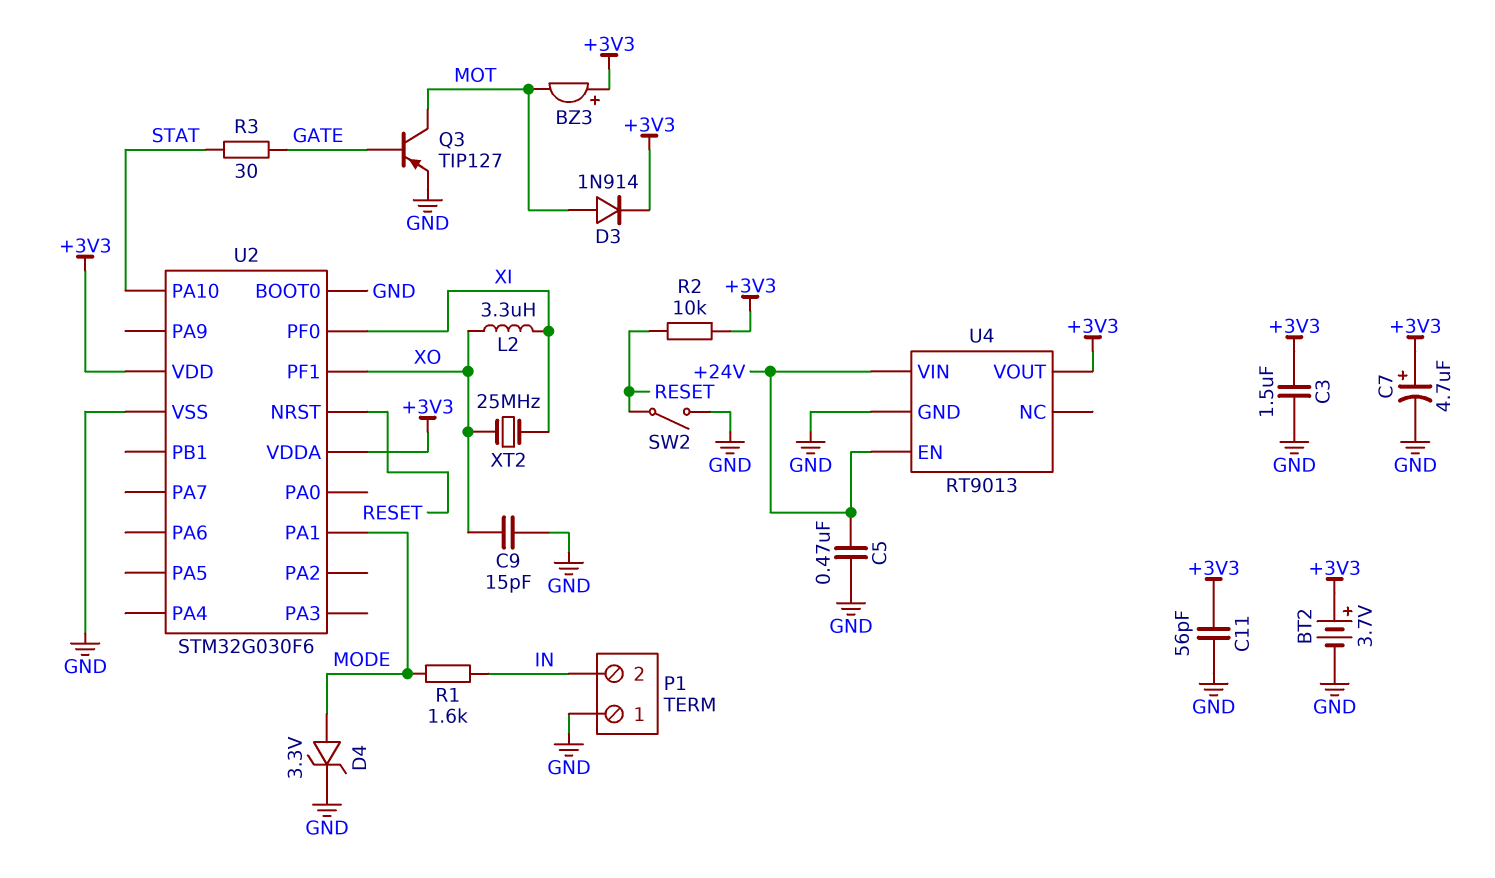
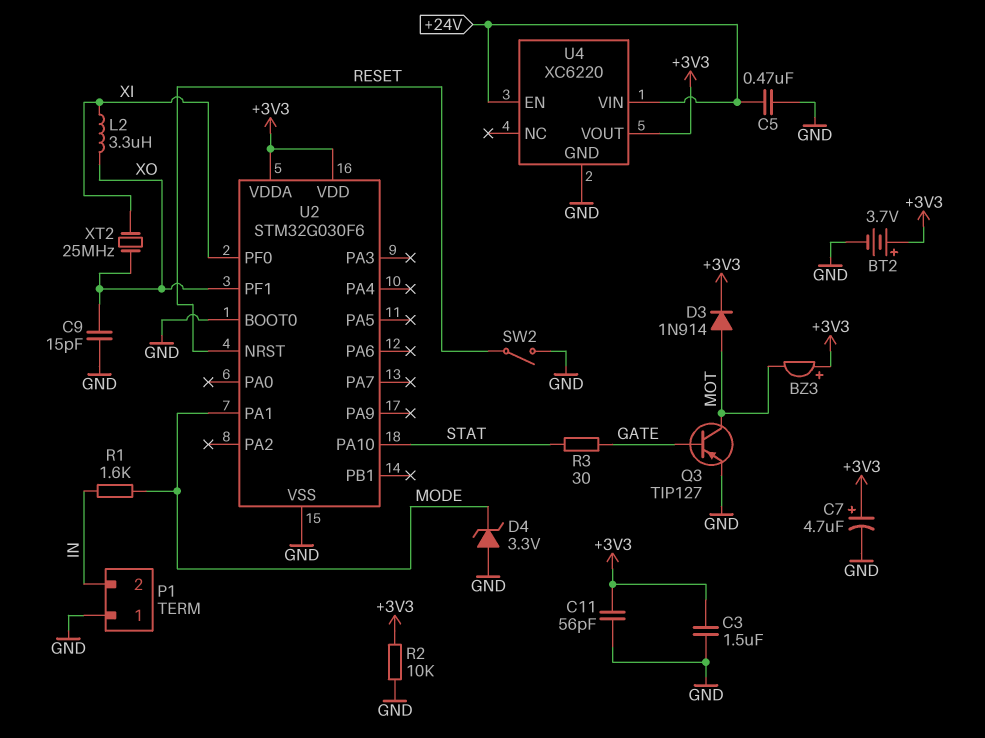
D4: zener 3.3V (A MODE, K GND) -> zener 3.3V (A GND, K MODE)
R2: 10k (+3V3, RESET) -> 10k (+3V3, GND)
U4: RT9013 -> XC6220

